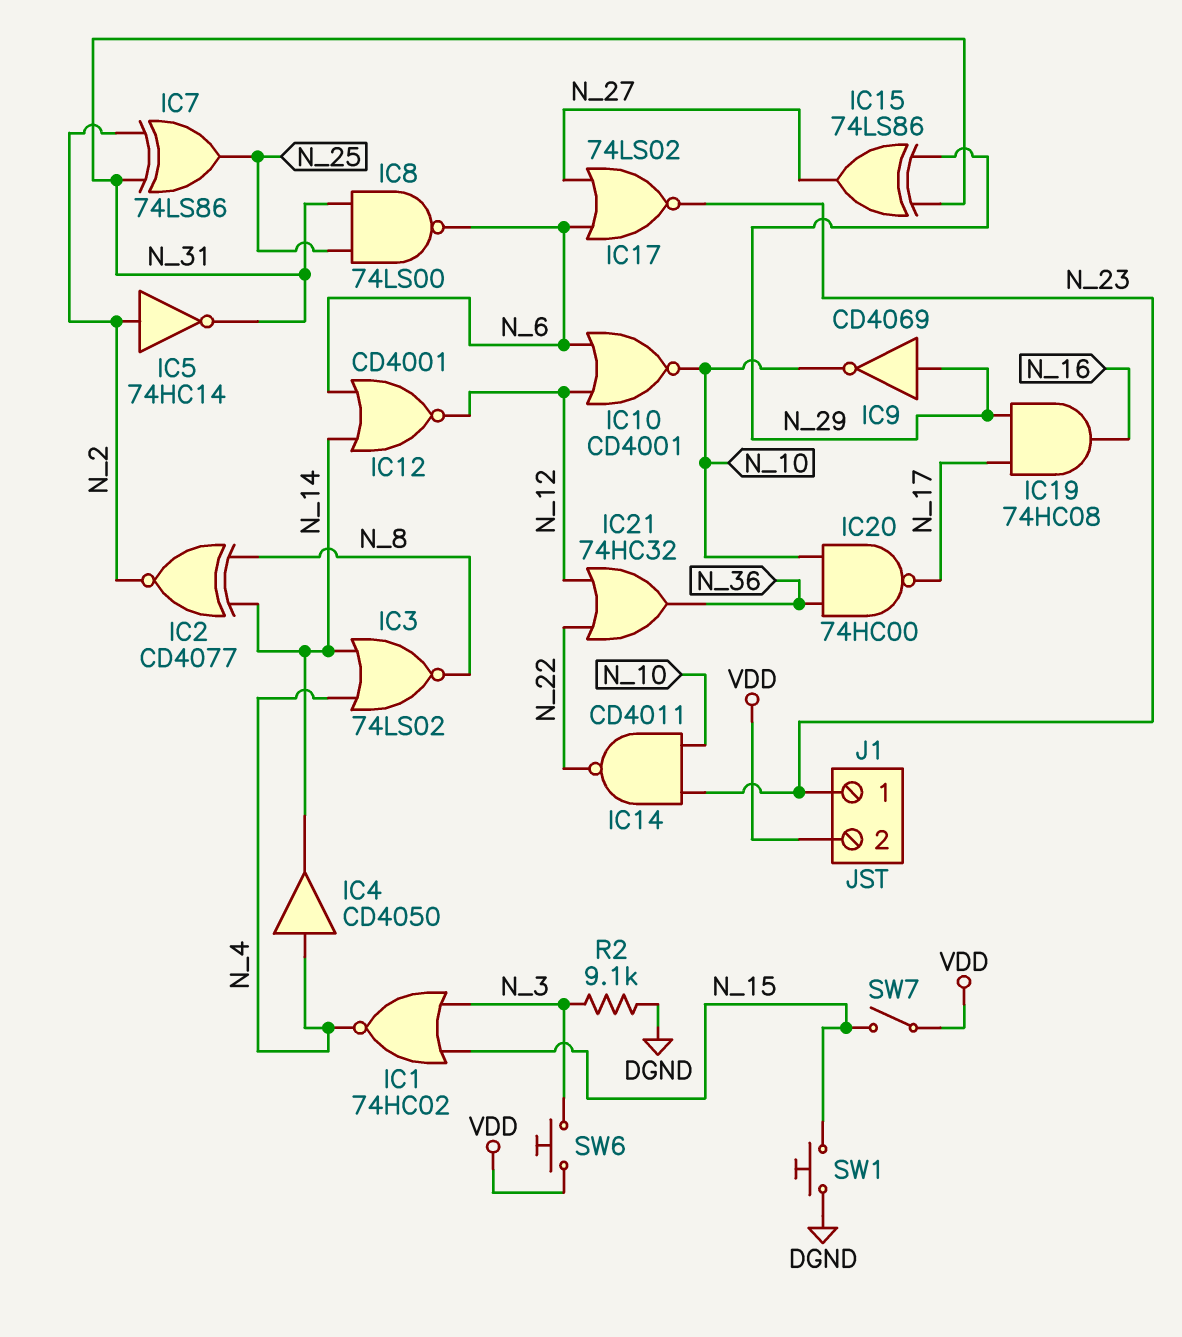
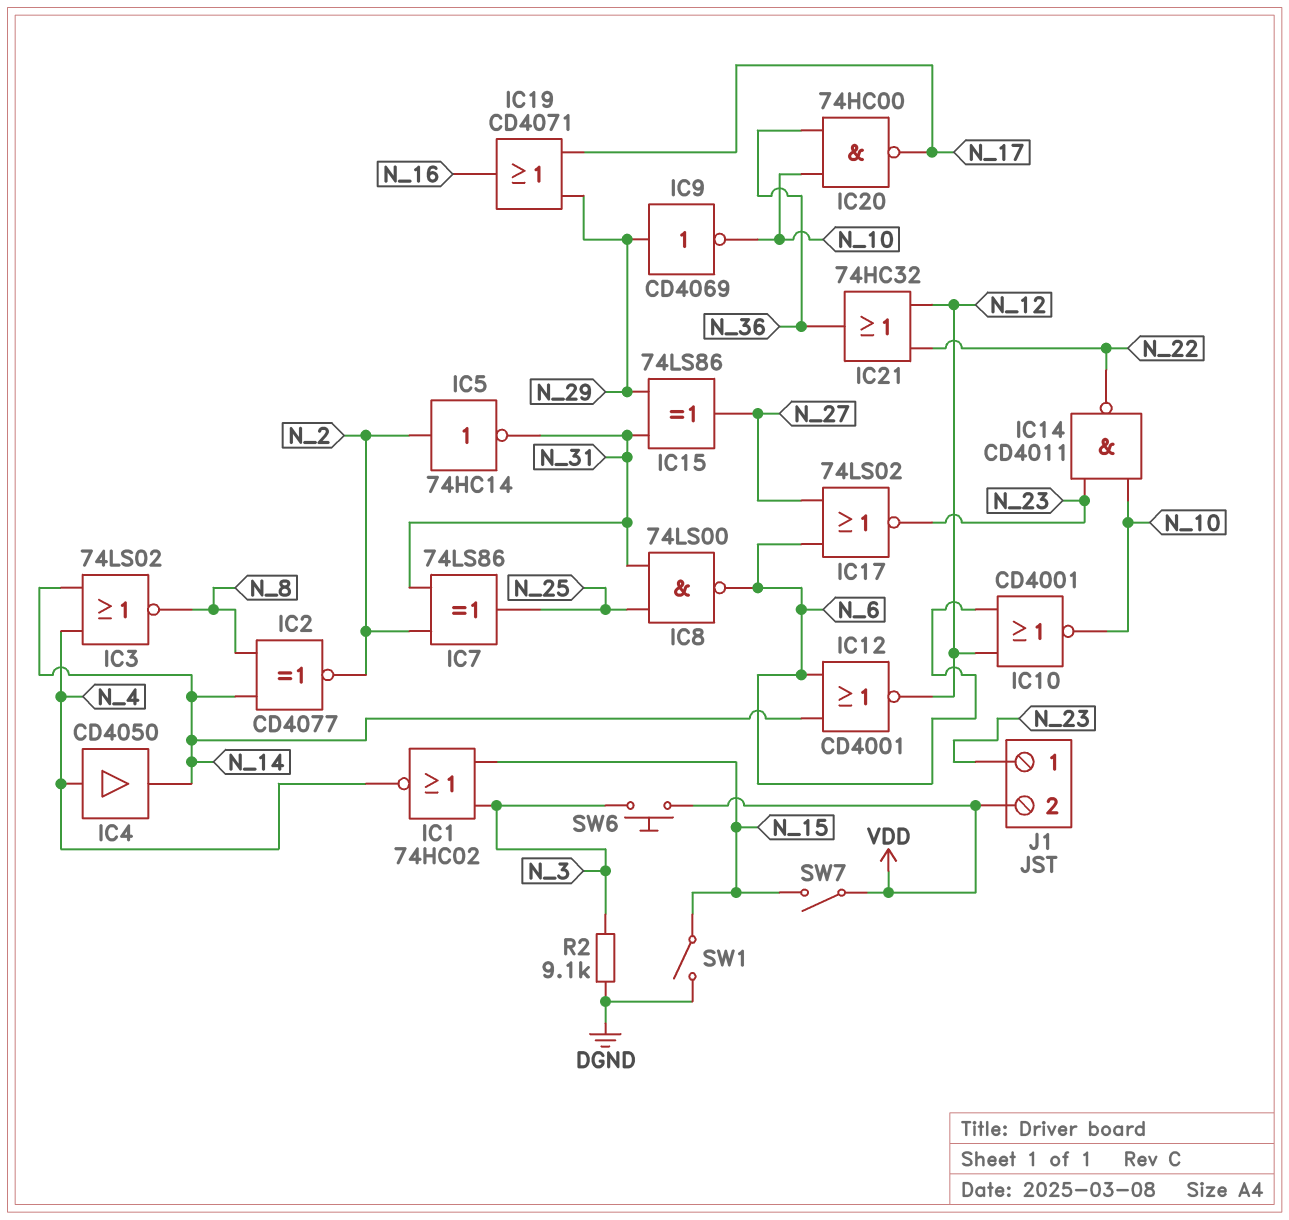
IC19: AND 74HC08 (in N_17, in N_29, out N_16) -> OR CD4071 (in N_17, in N_29, out N_16)
SW1: button (DGND, N_15) -> switch (DGND, N_15)

